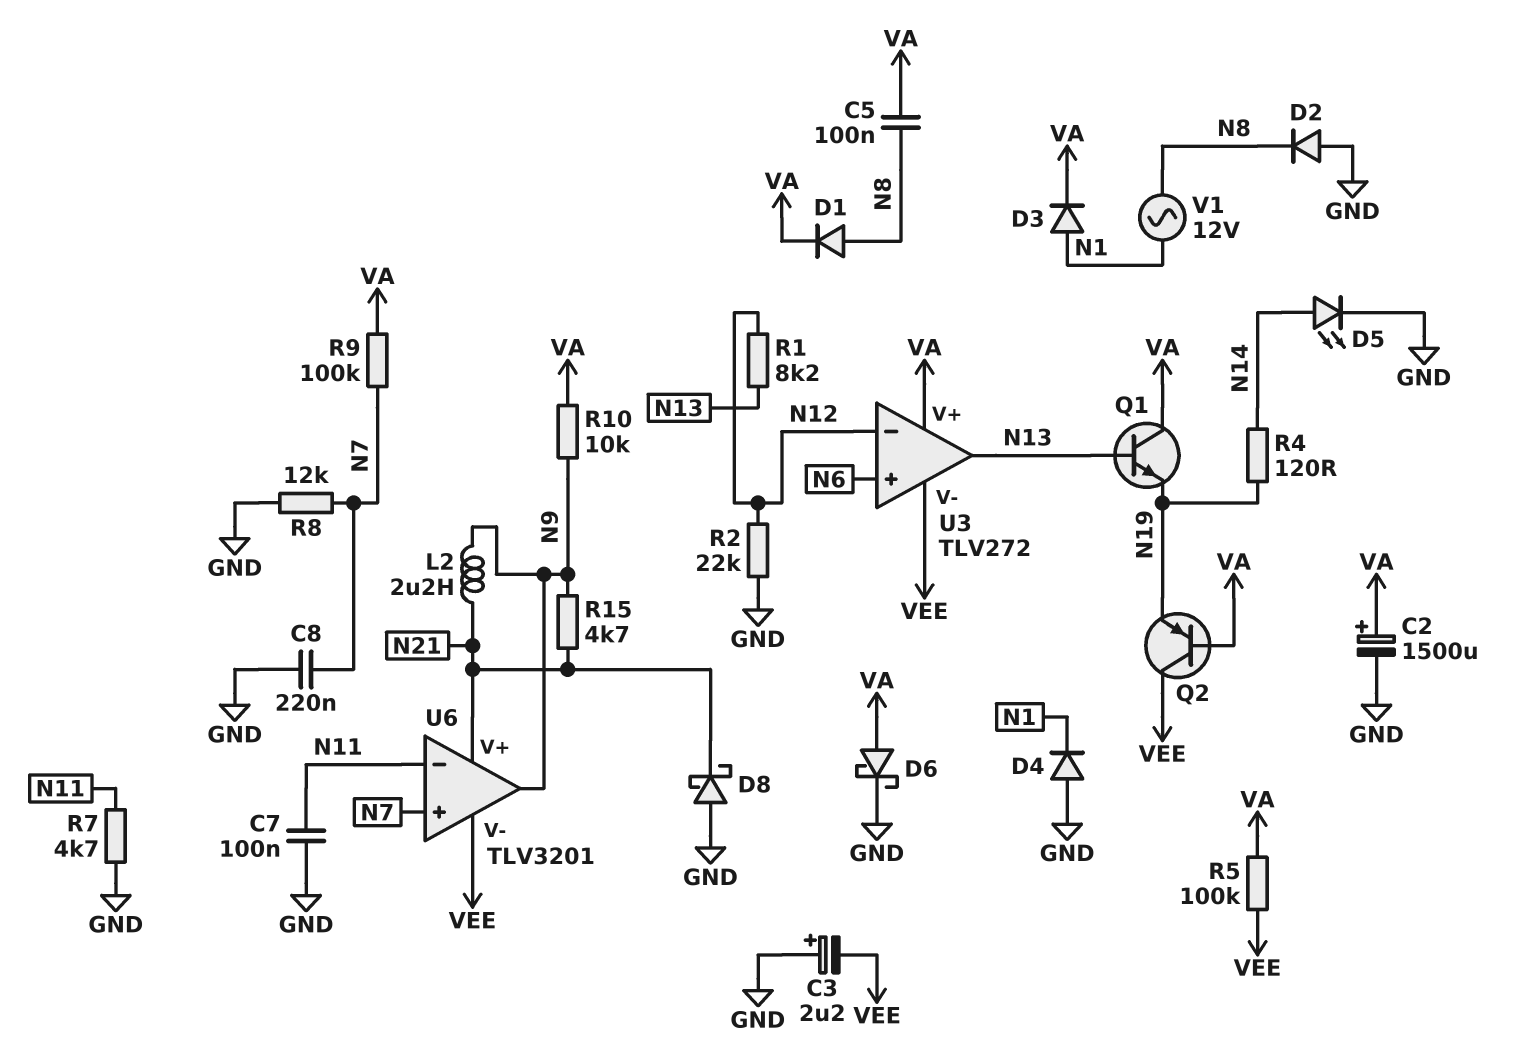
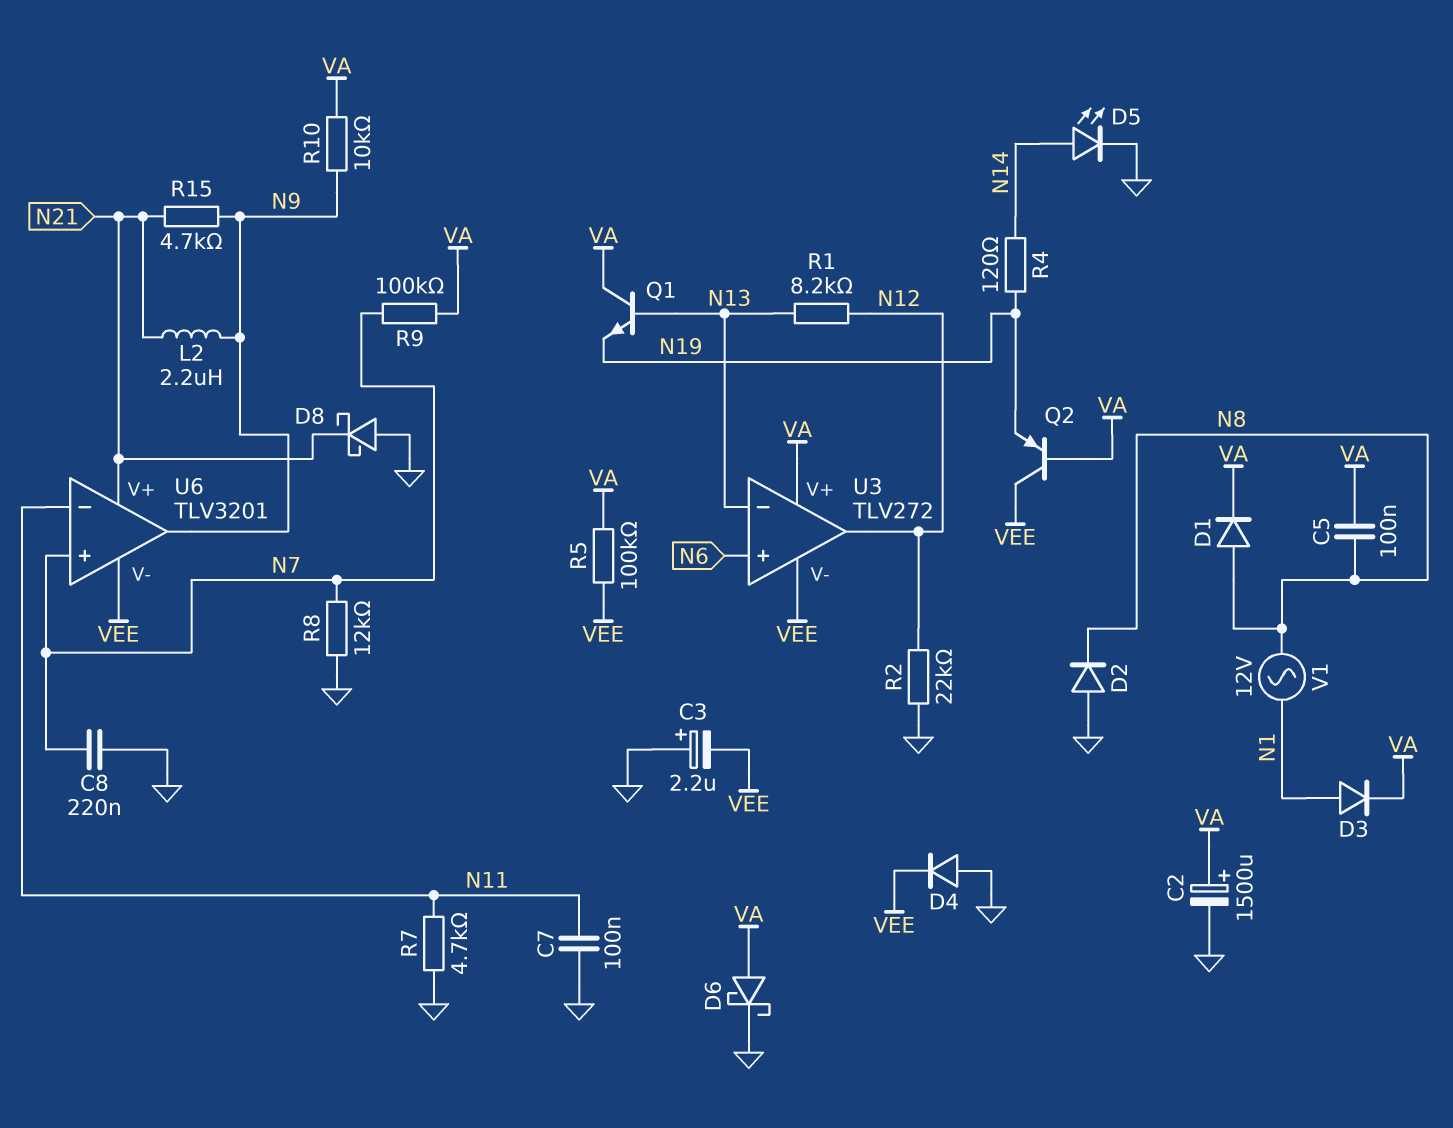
D4: diode (A GND, K N1) -> diode (A GND, K VEE)
U3 pin in-: N12 -> N13
U3 pin out: N13 -> N12

